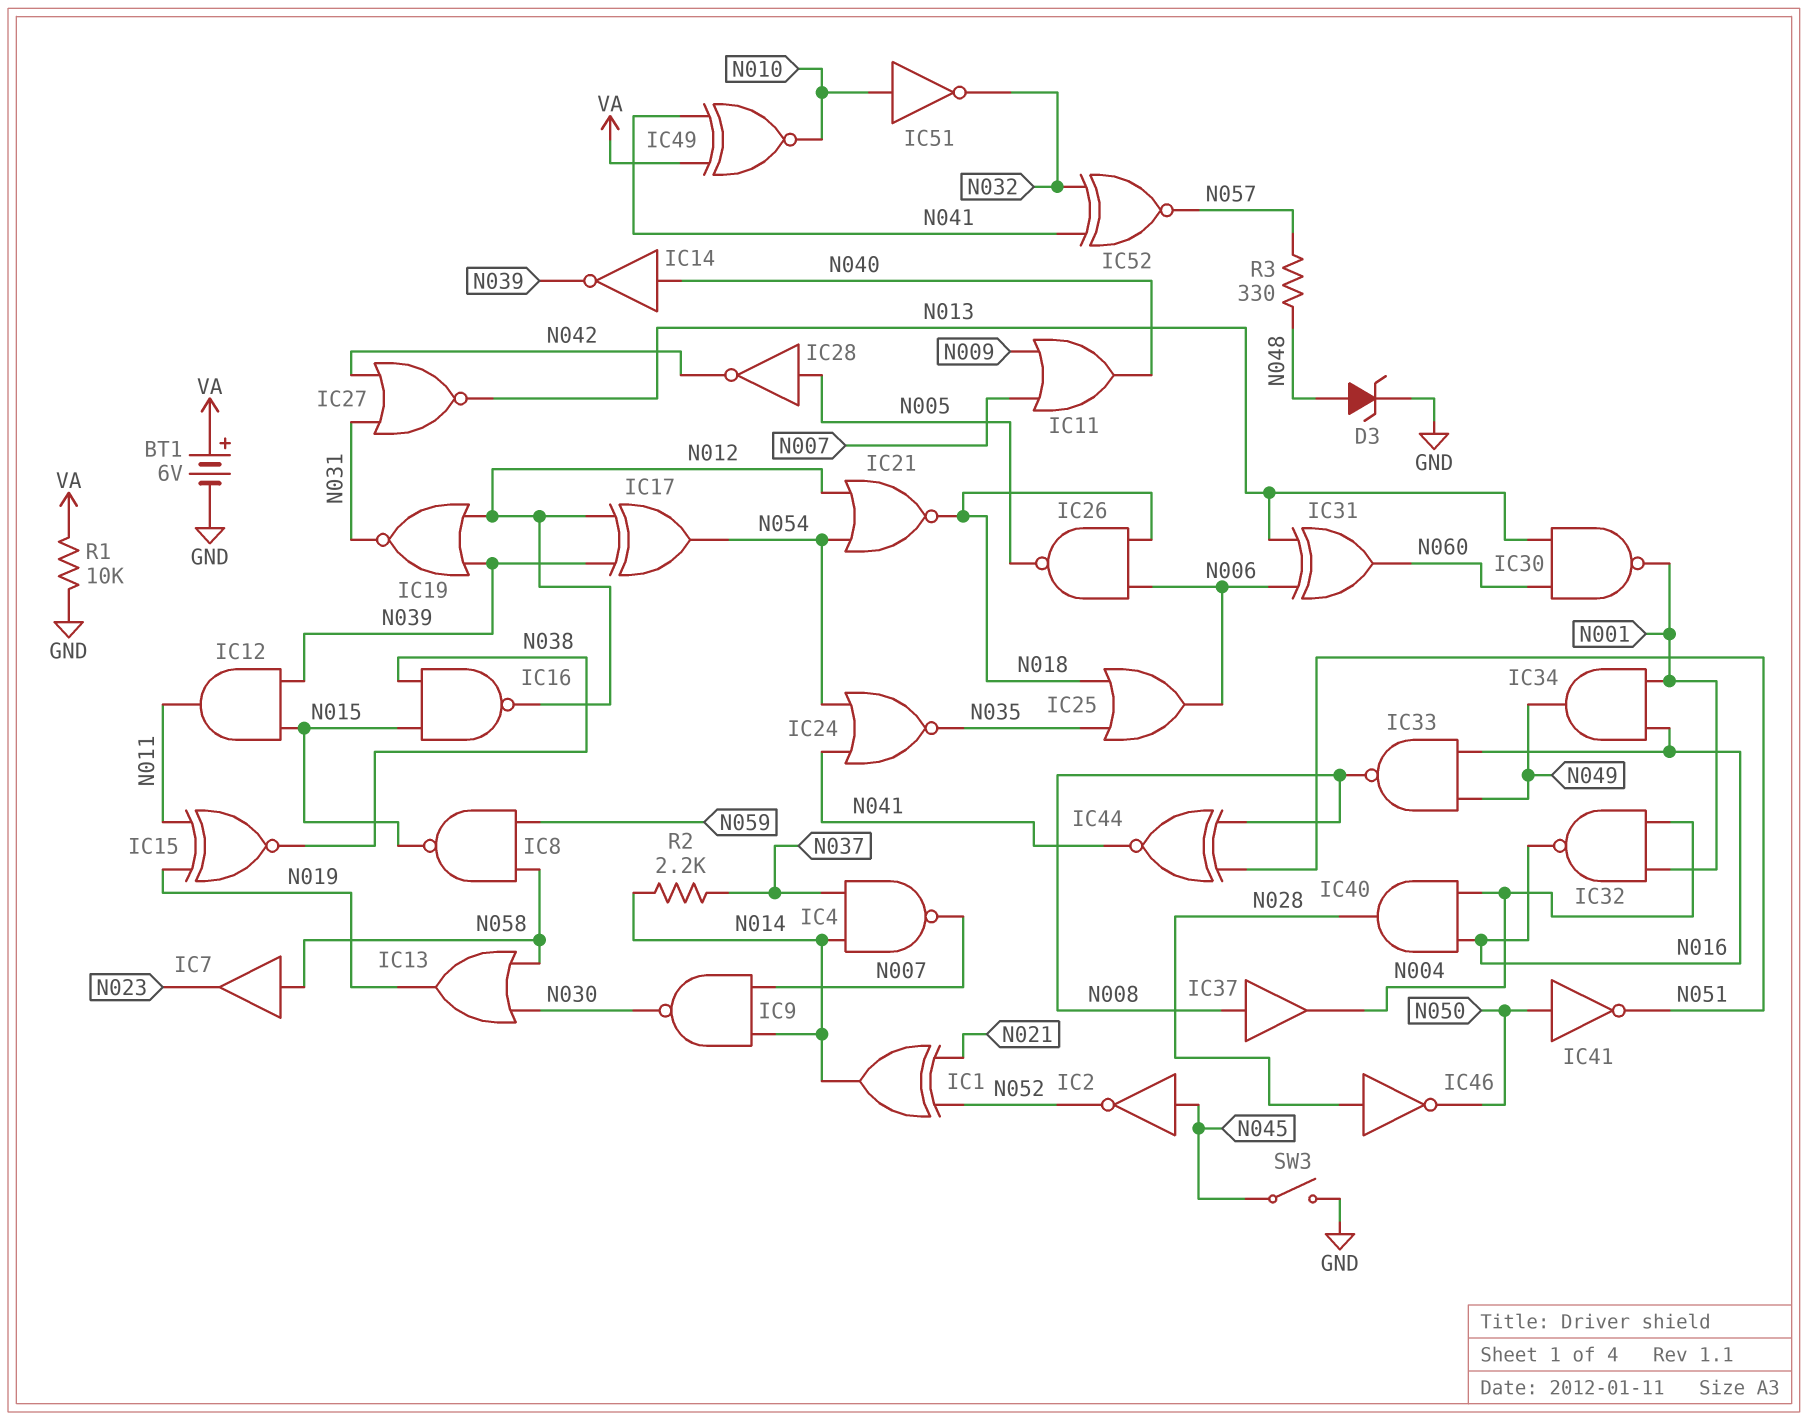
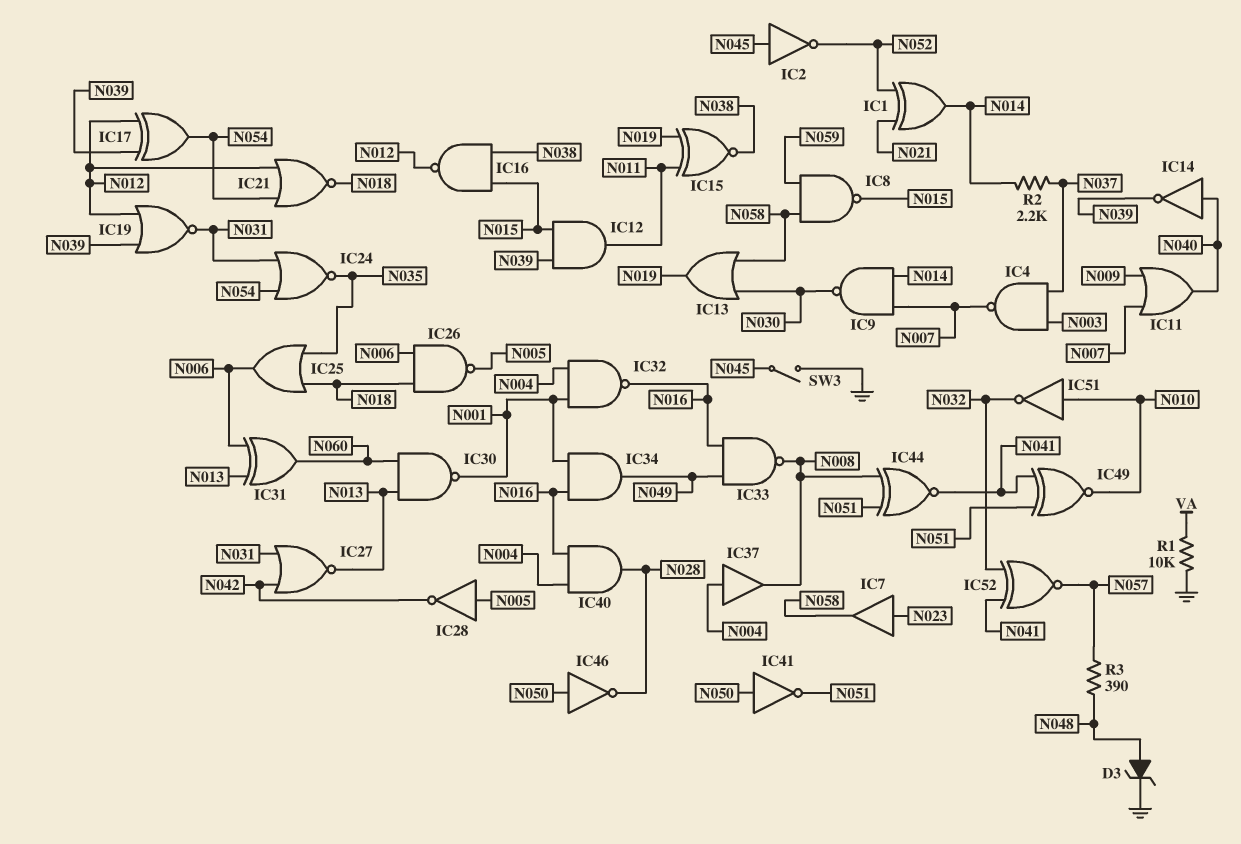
BT1: 6V (plus VA, minus GND) -> none
IC4: NAND (in N014, in N037, out N007) -> NAND (in N003, in N037, out N007)
IC7: buffer (in N058, out N023) -> buffer (in N023, out N058)
IC24: NOR (in N041, in N054, out N035) -> NOR (in N031, in N054, out N035)
IC37: buffer (in N008, out N004) -> buffer (in N004, out N008)
IC46: NOT (in N028, out N050) -> NOT (in N050, out N028)
IC49: XNOR (in N041, in VA, out N010) -> XNOR (in N041, in N051, out N010)
R3: 330 (N048, N057) -> 390 (N048, N057)

